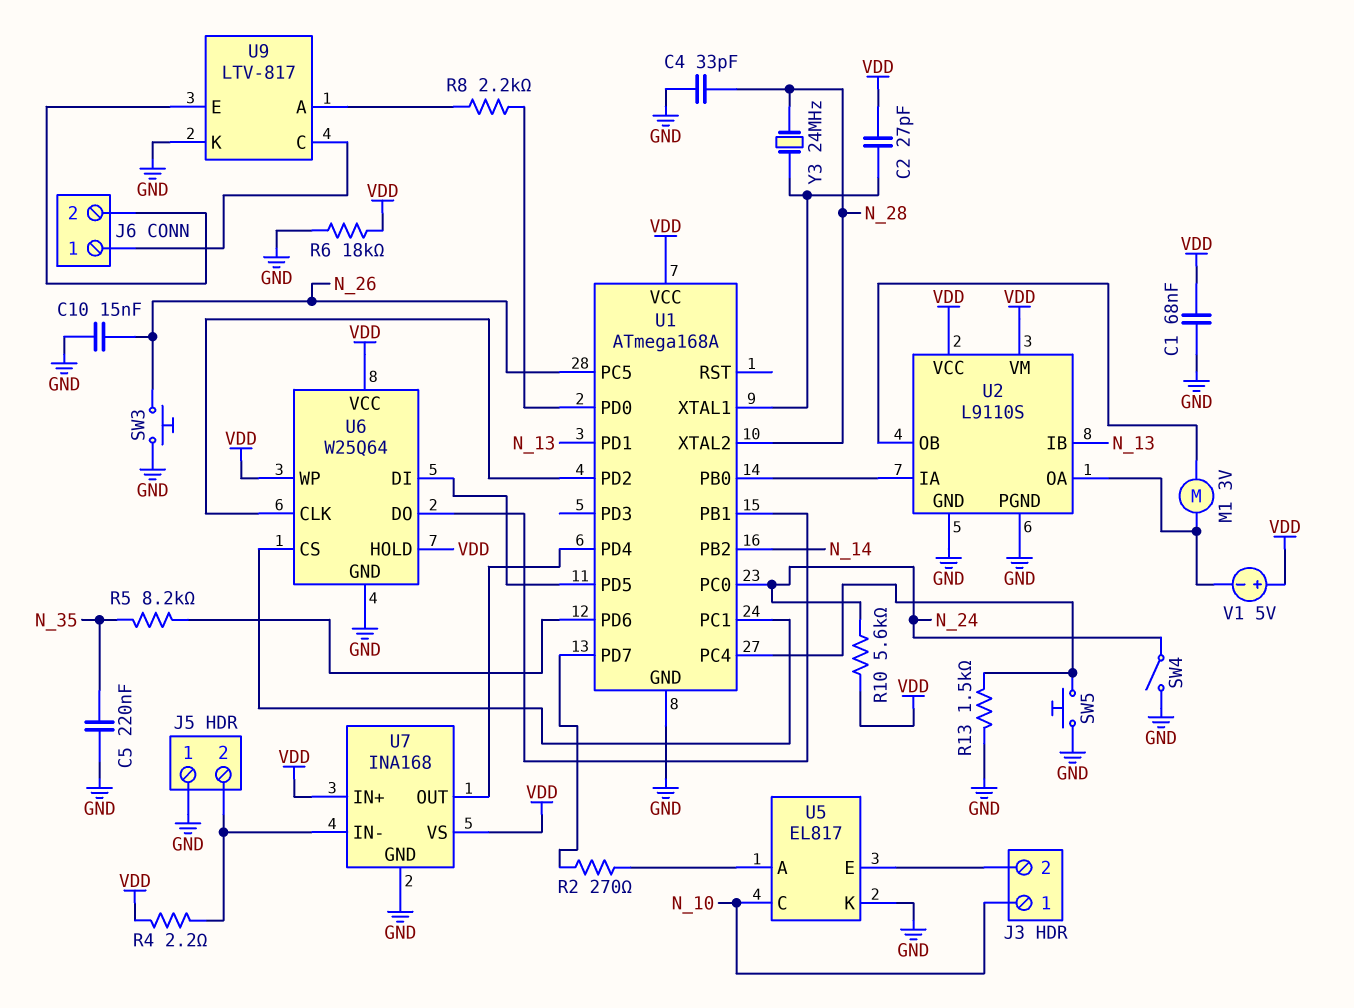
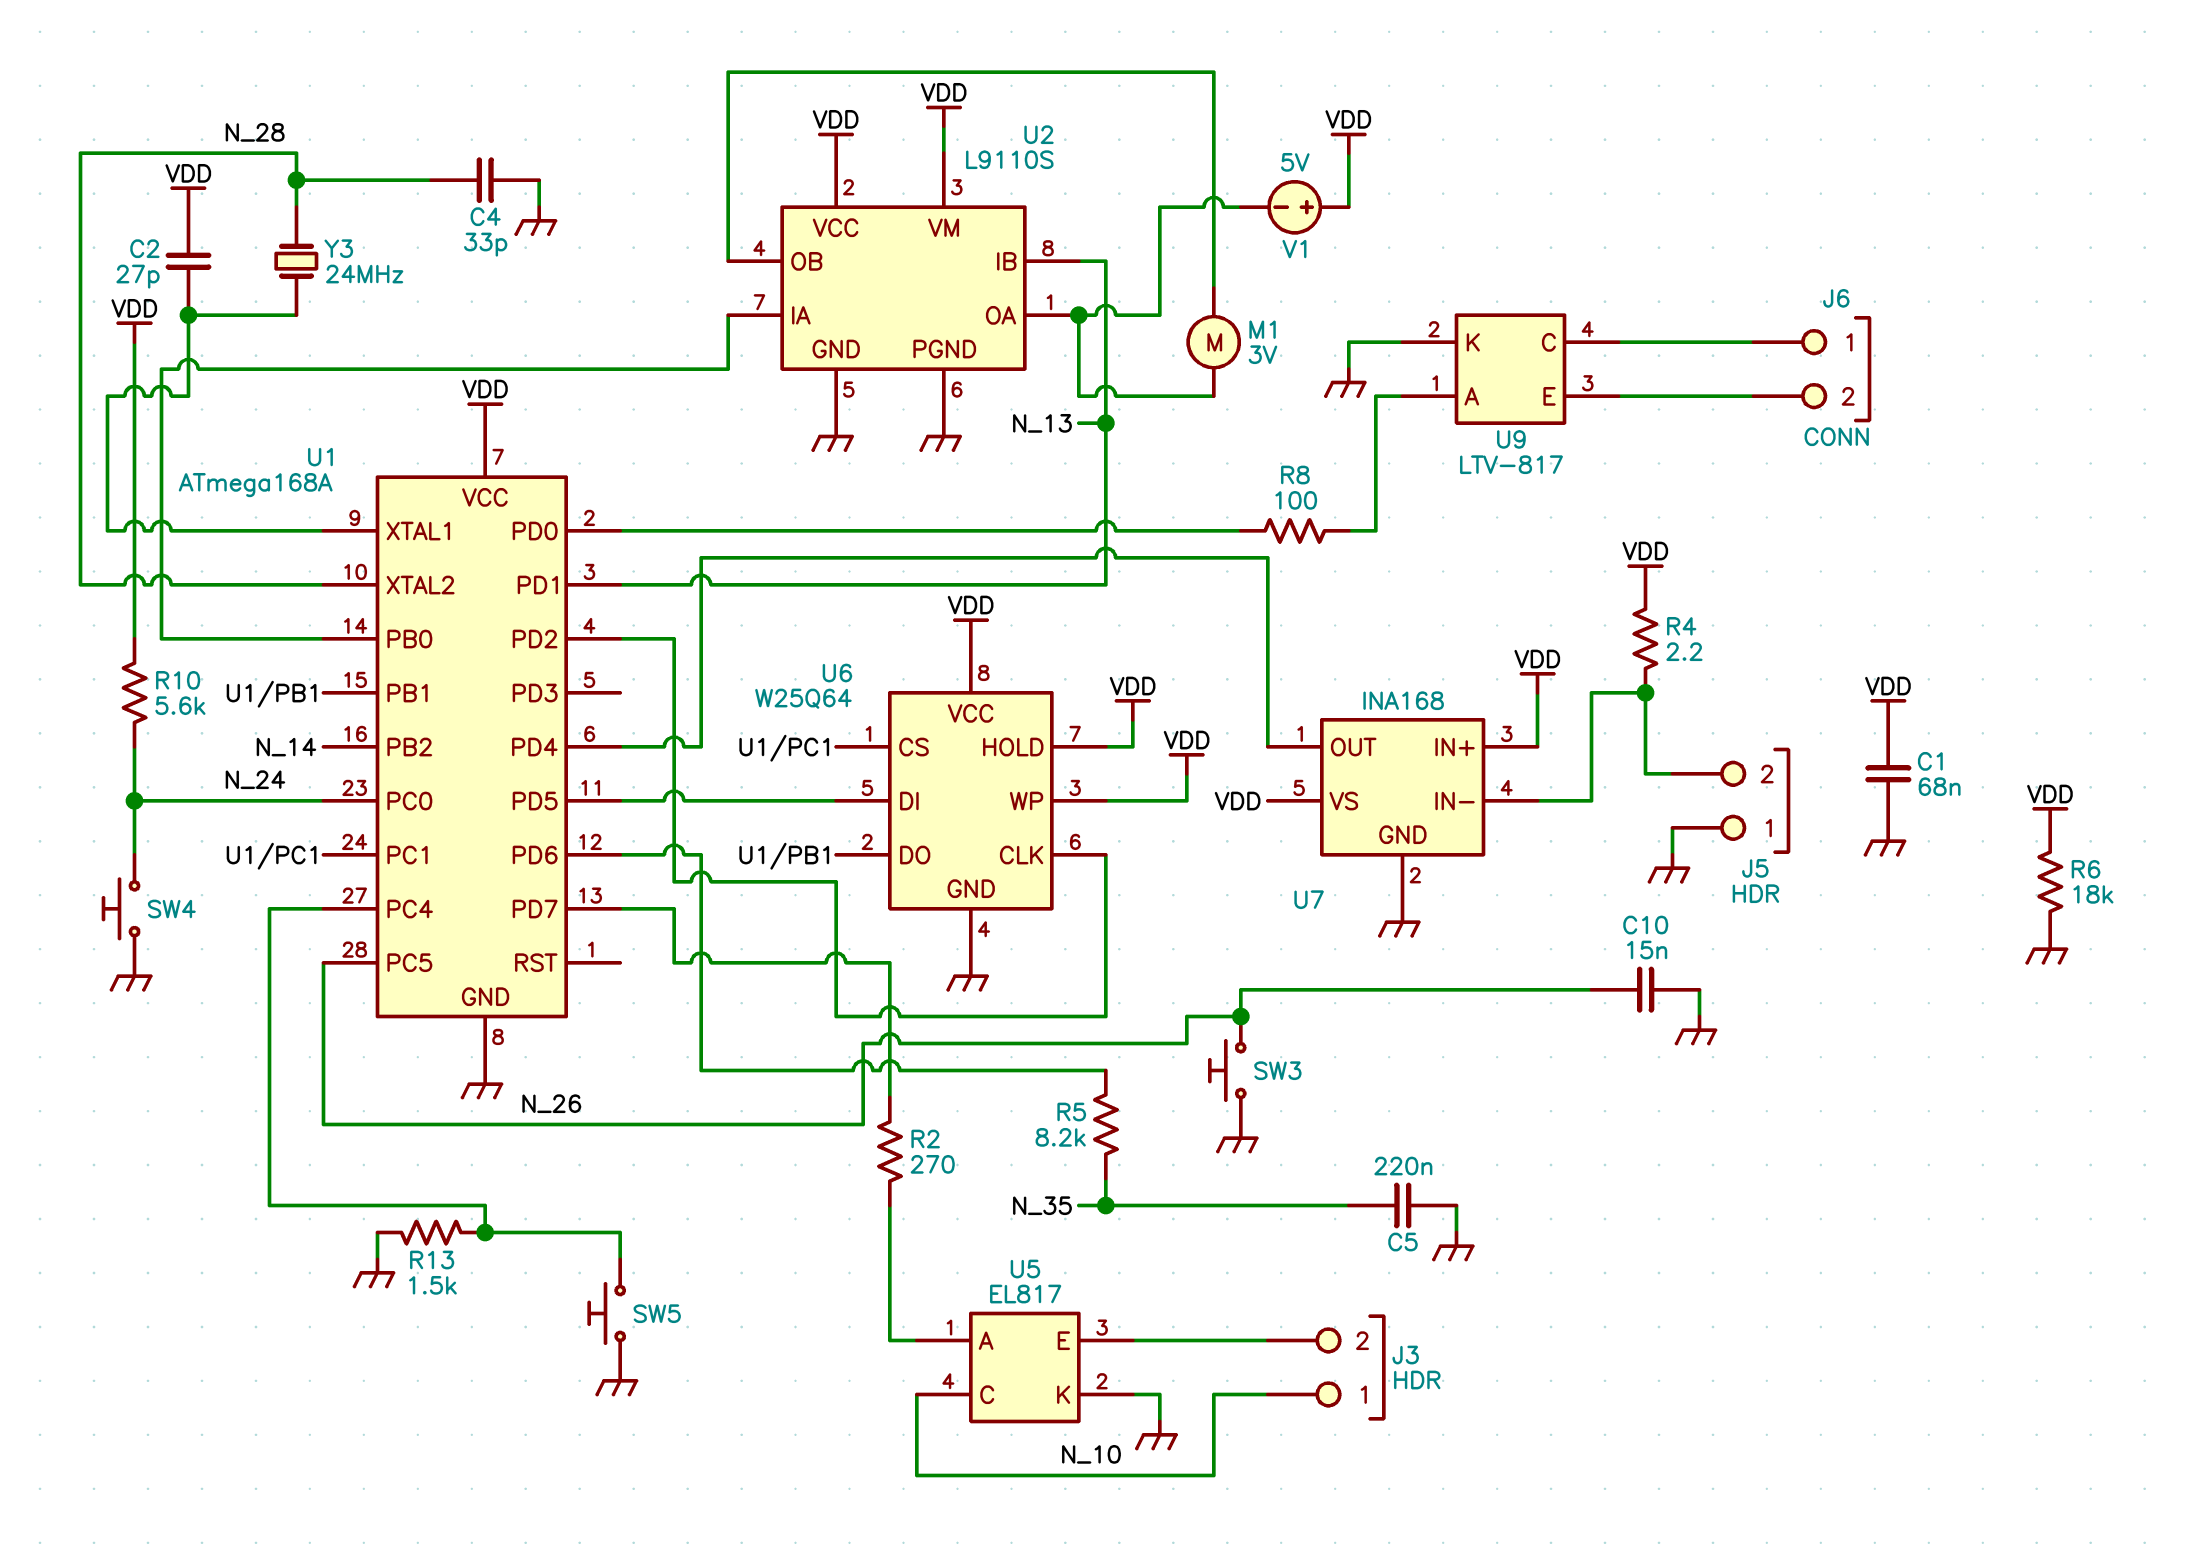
R8: 2.2k (U1/PD0, U9/A) -> 100 (U1/PD0, U9/A)
SW4: switch (GND, N_24) -> button (GND, N_24)

